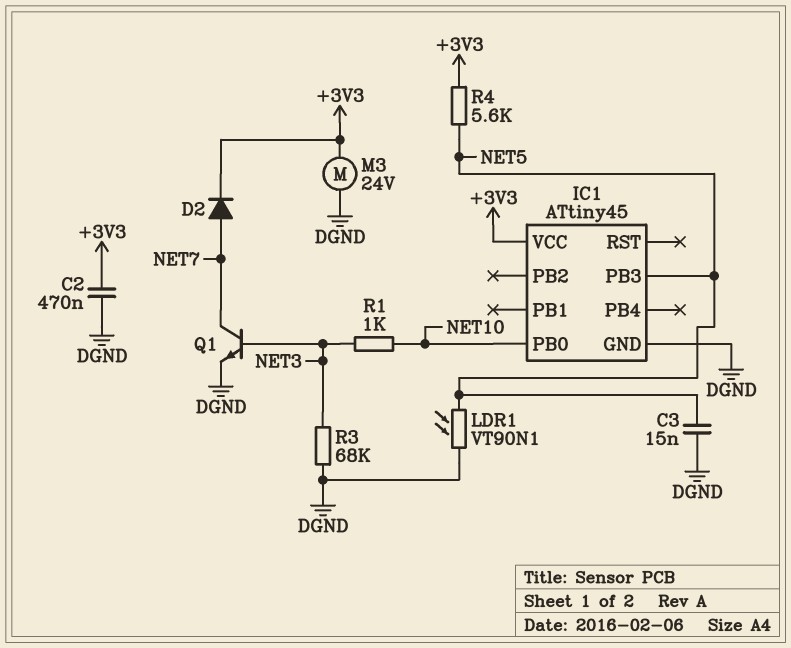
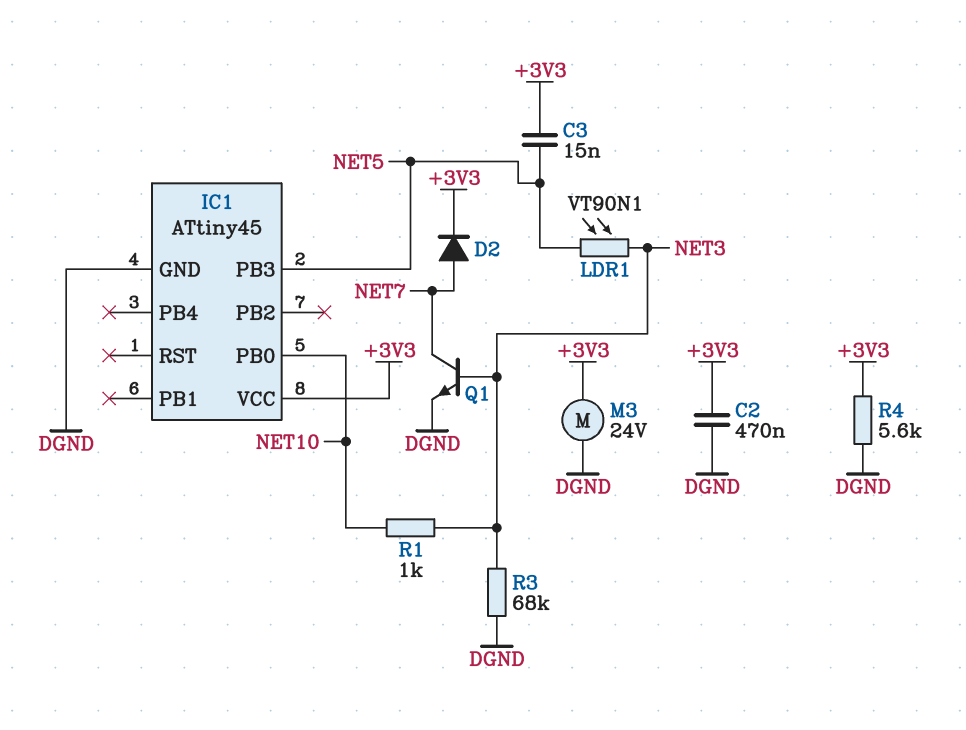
C3: 15nF (DGND, NET5) -> 15nF (+3V3, NET5)
LDR1: VT90N1 (DGND, NET5) -> VT90N1 (NET3, NET5)
R4: 5.6k (+3V3, NET5) -> 5.6k (+3V3, DGND)

